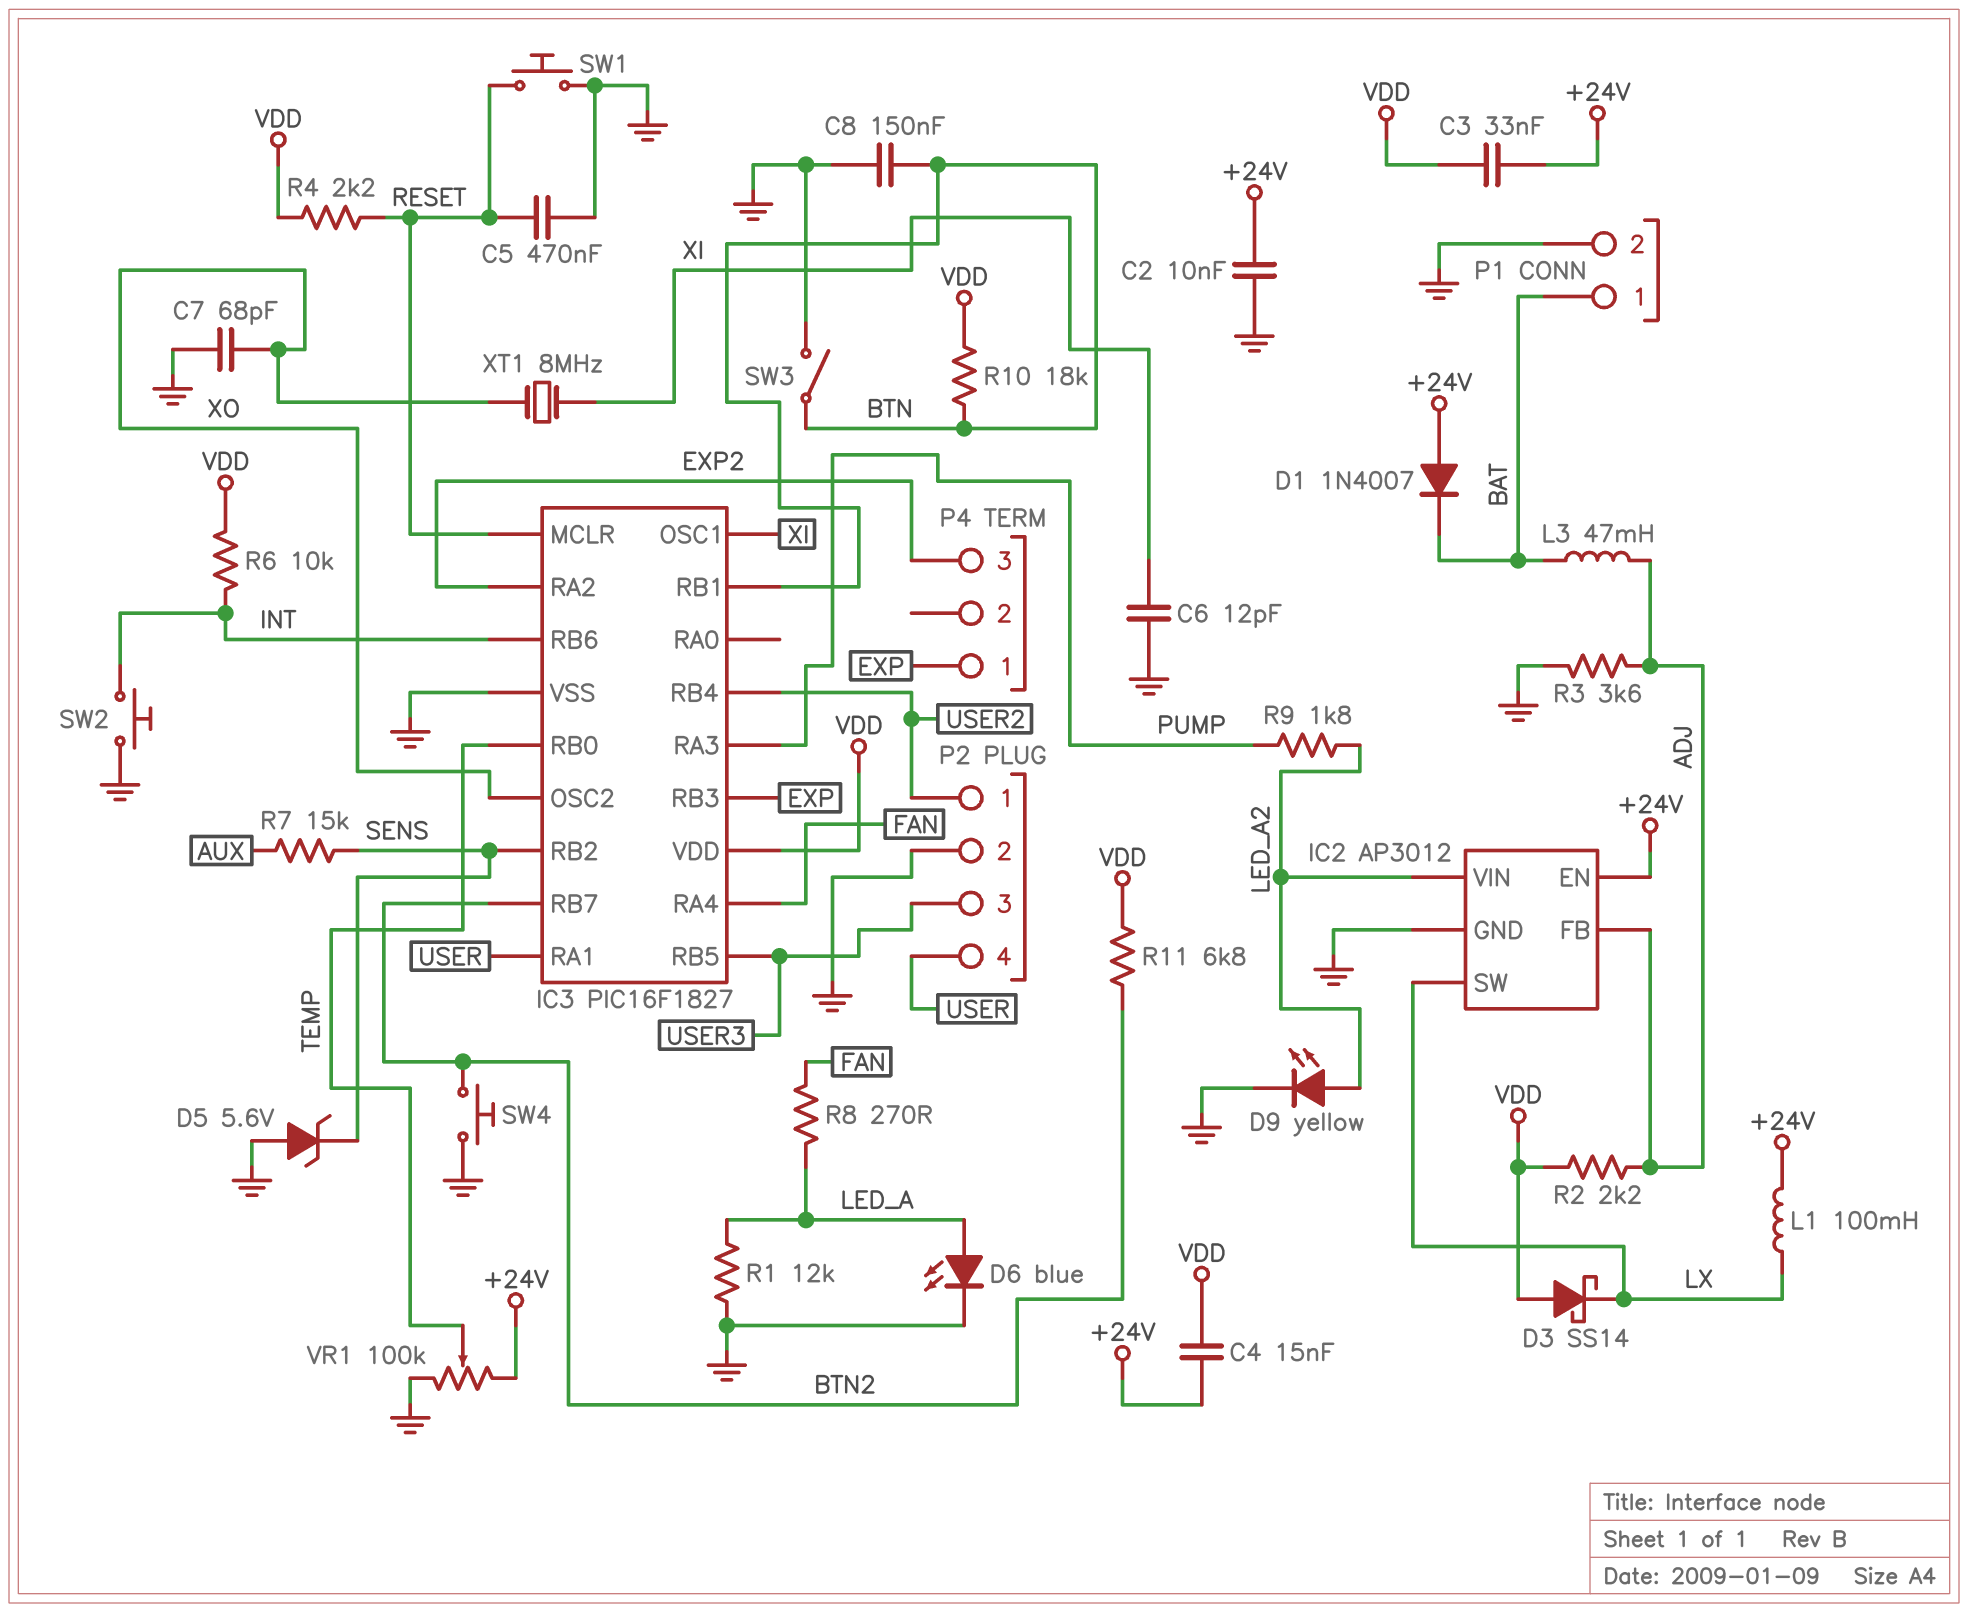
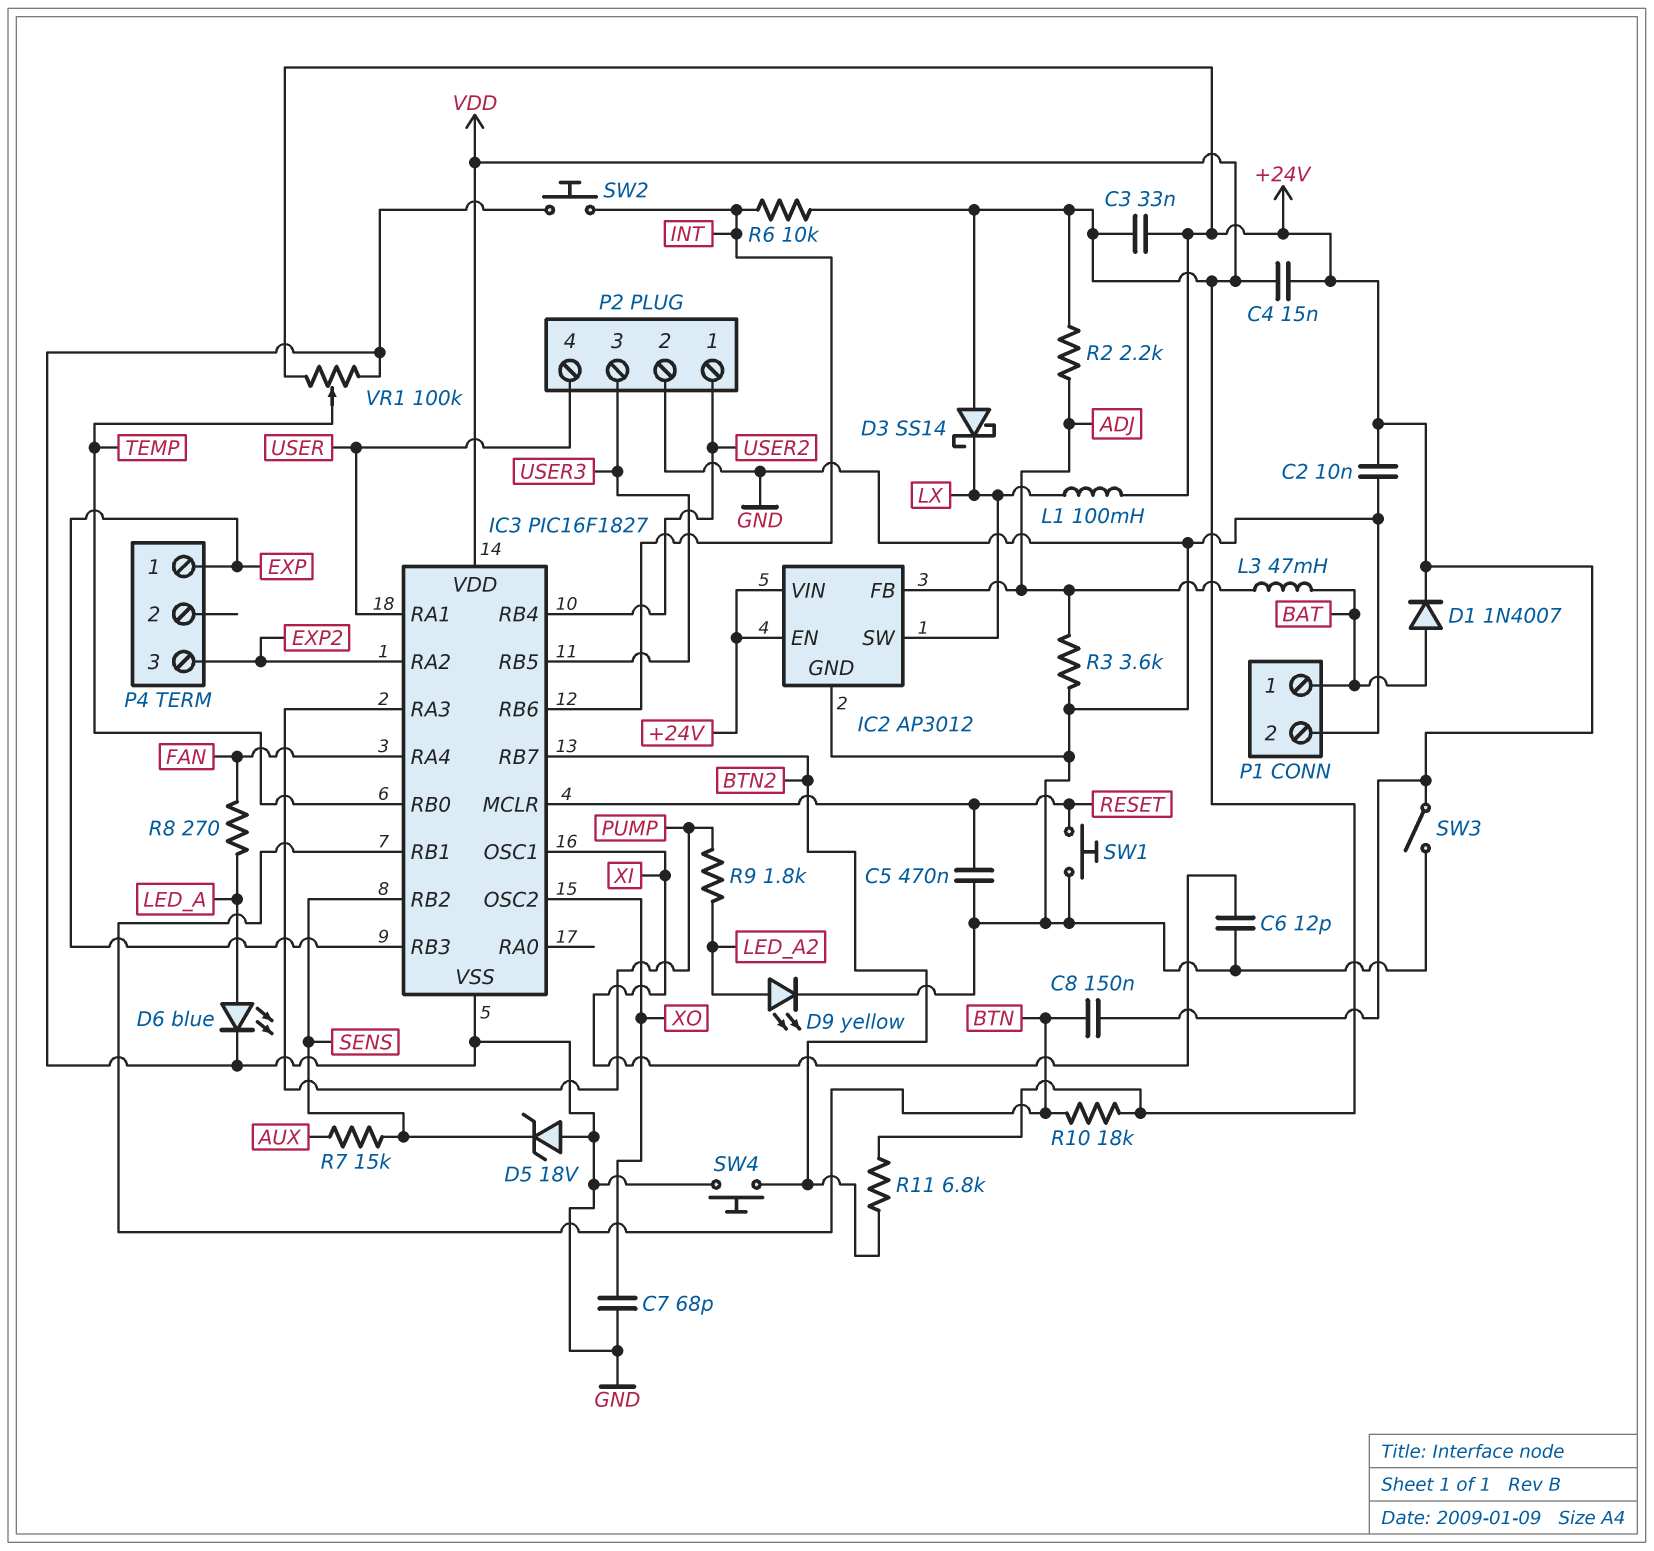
C8: 150nF (BTN, GND) -> 150nF (+24V, BTN)
D1: diode 1N4007 (A +24V, K BAT) -> diode 1N4007 (A BAT, K +24V)
D5: zener 5.6V (A GND, K SENS) -> zener 18V (A GND, K SENS)
IC2 pin VIN: LED_A2 -> +24V
R1: 12k (GND, LED_A) -> none
R4: 2.2k (RESET, VDD) -> none
SW3: switch (BTN, GND) -> switch (+24V, GND)
XT1: 8MHz (XI, XO) -> none

